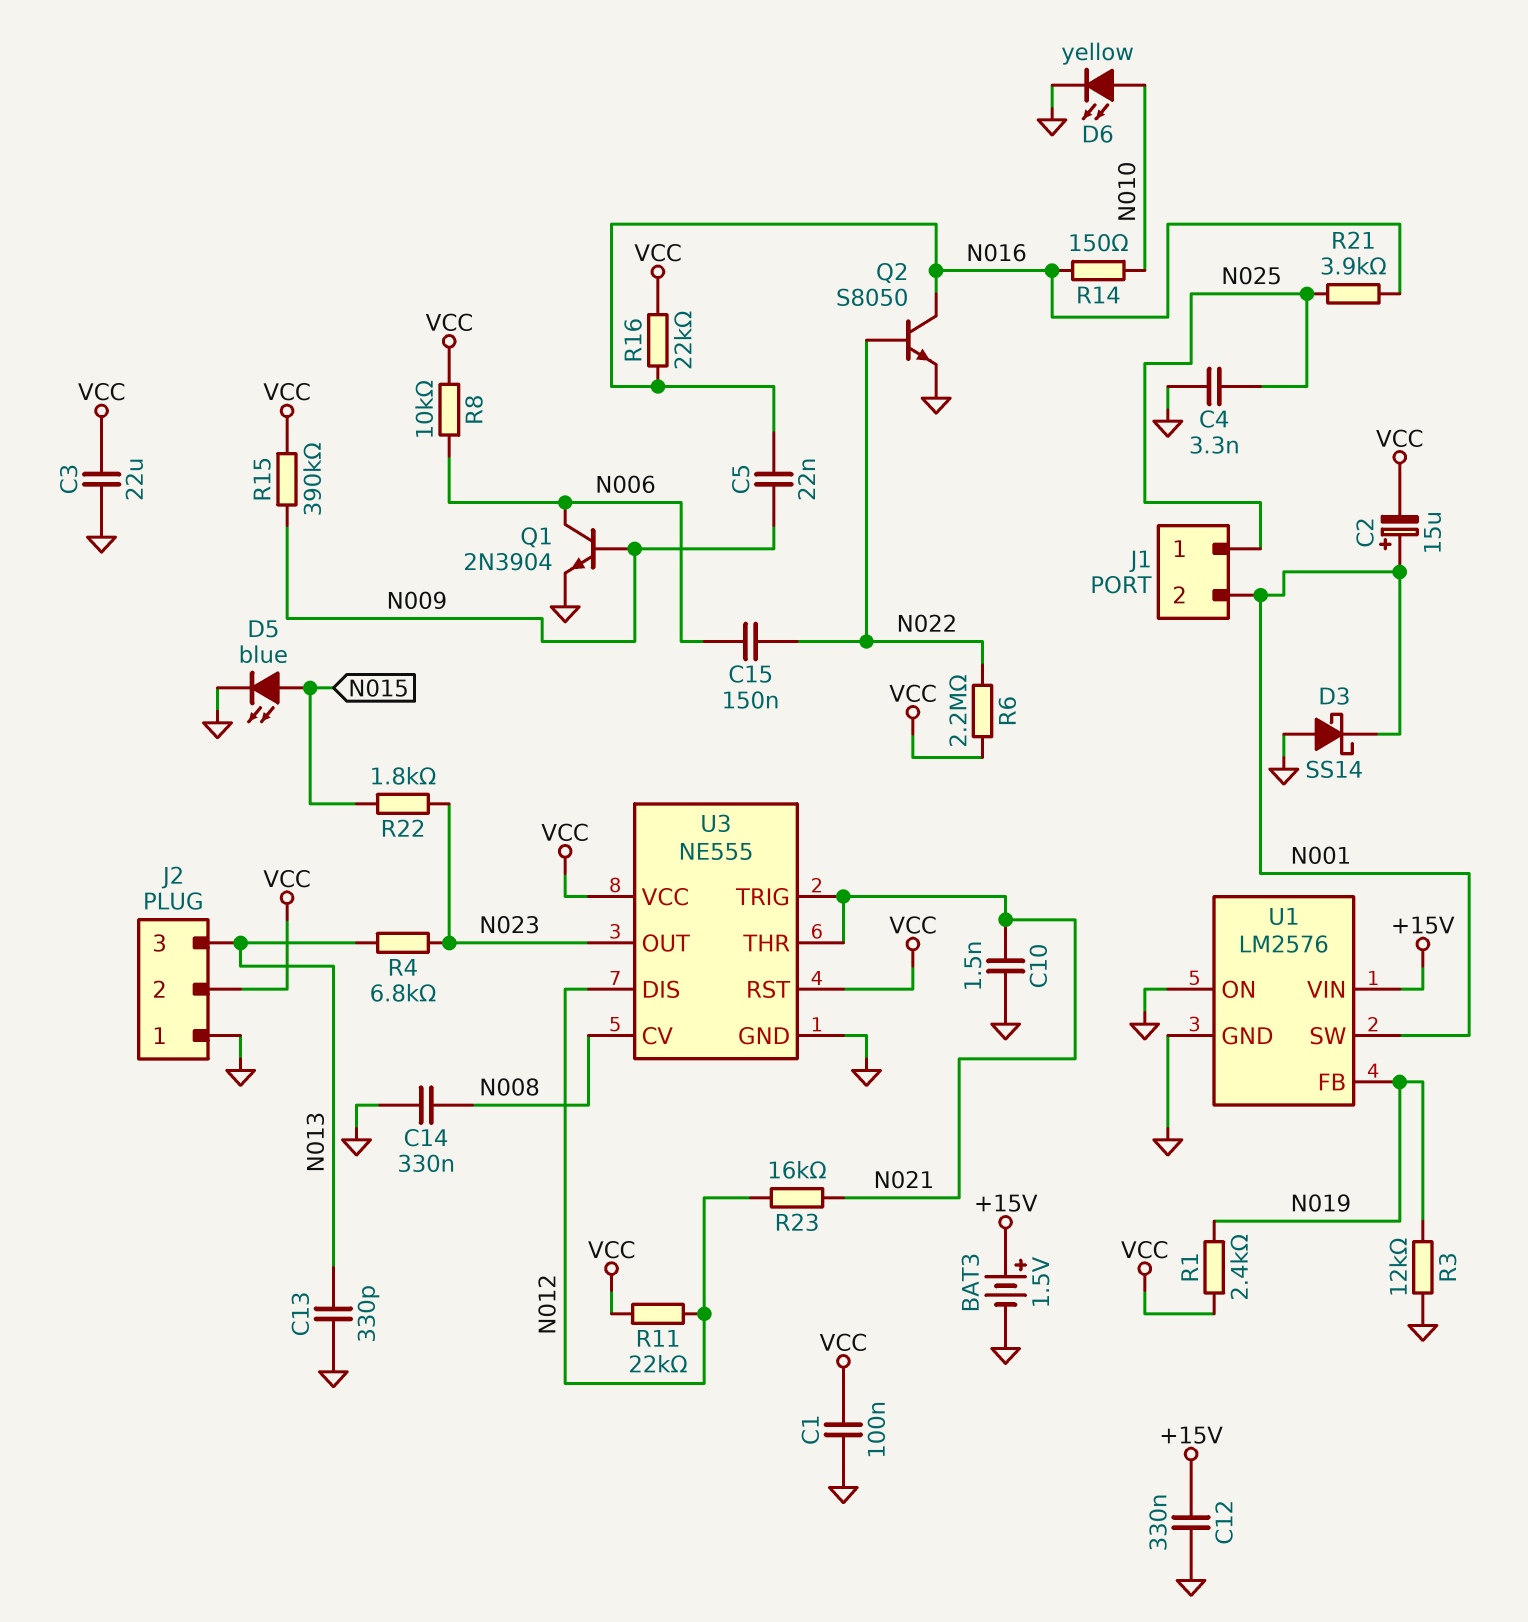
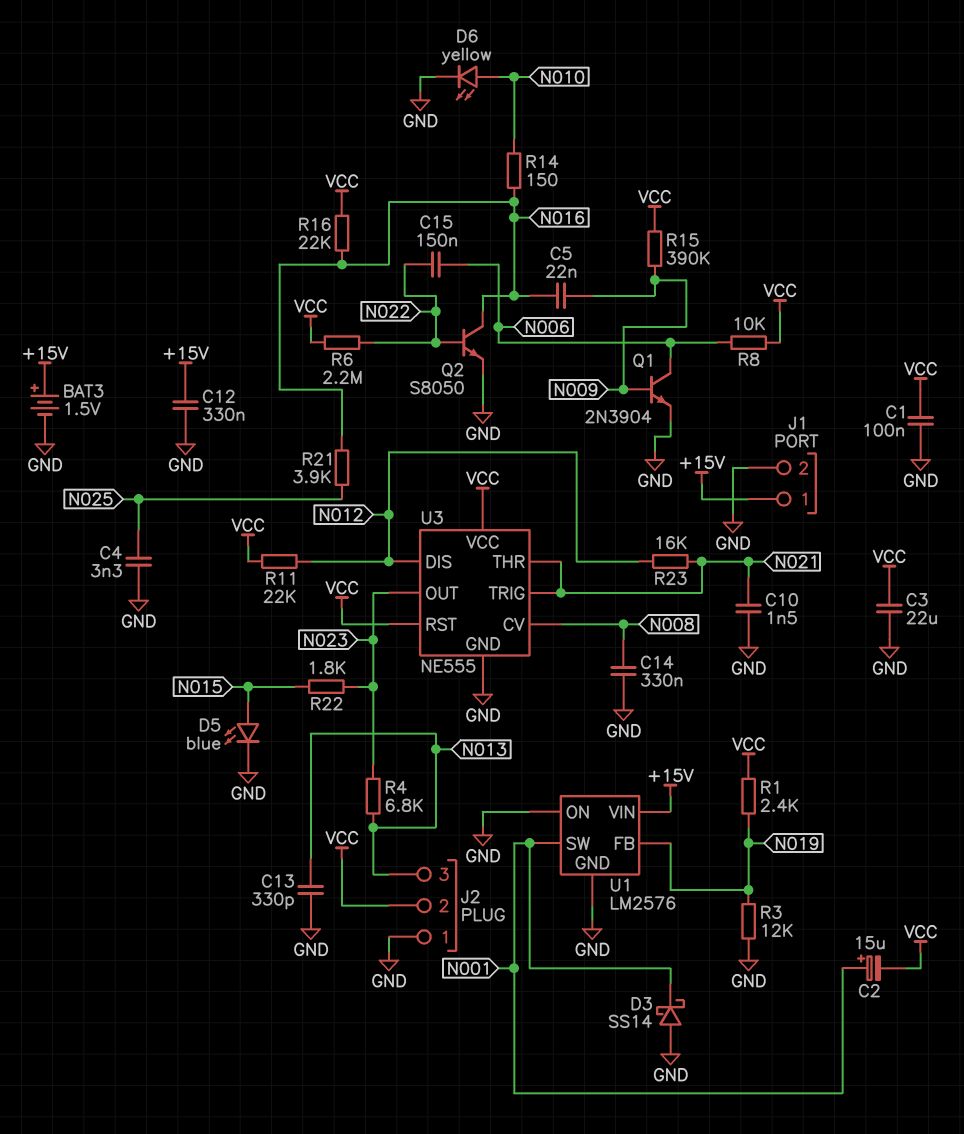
J1 pin 1: N025 -> +15V
J1 pin 2: N001 -> GND

